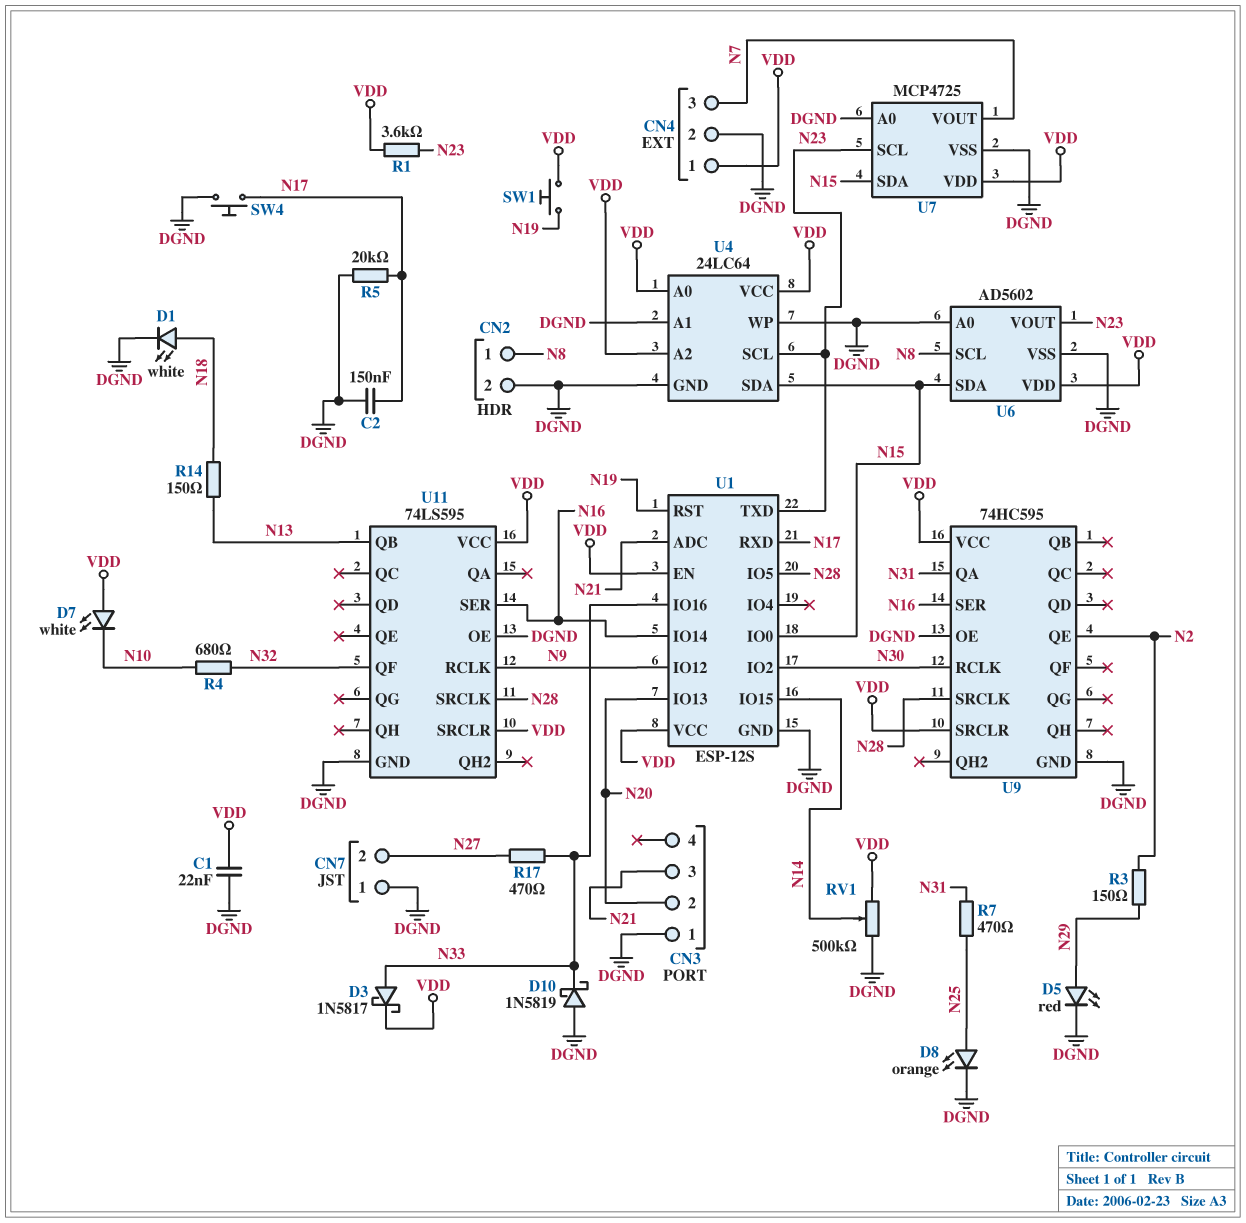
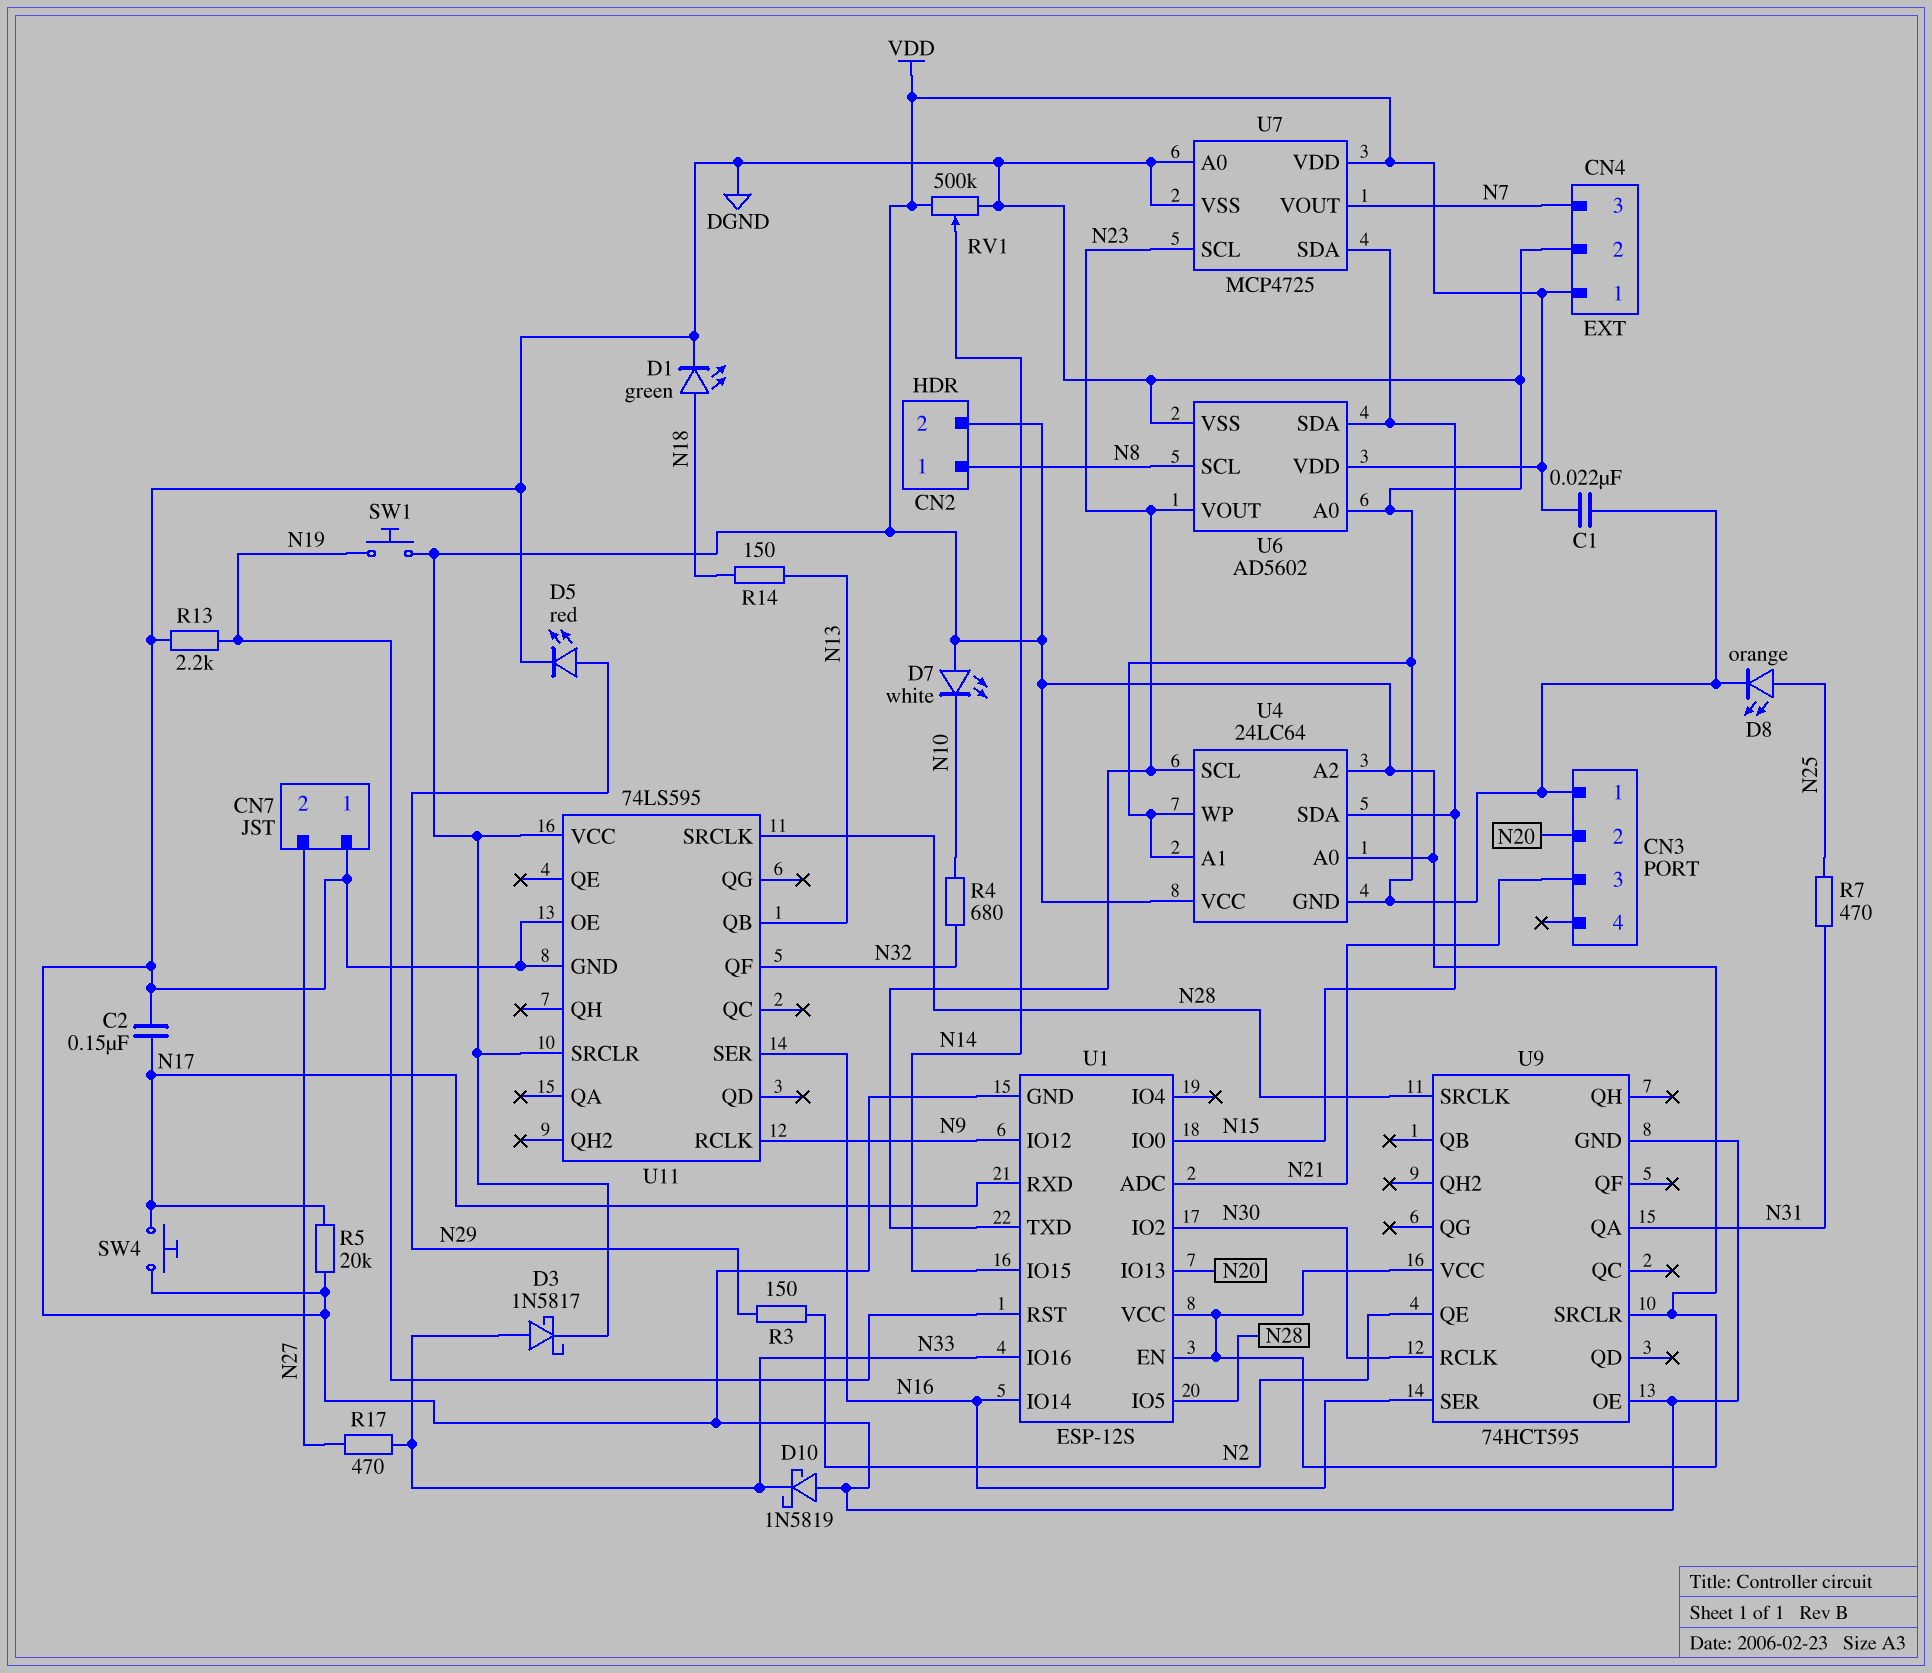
CN2 pin 2: DGND -> VDD
D1: LED white (A N18, K DGND) -> LED green (A N18, K DGND)
R1: 3.6k (N23, VDD) -> none
R13: none -> 2.2k (DGND, N19)
U9: 74HC595 -> 74HCT595

